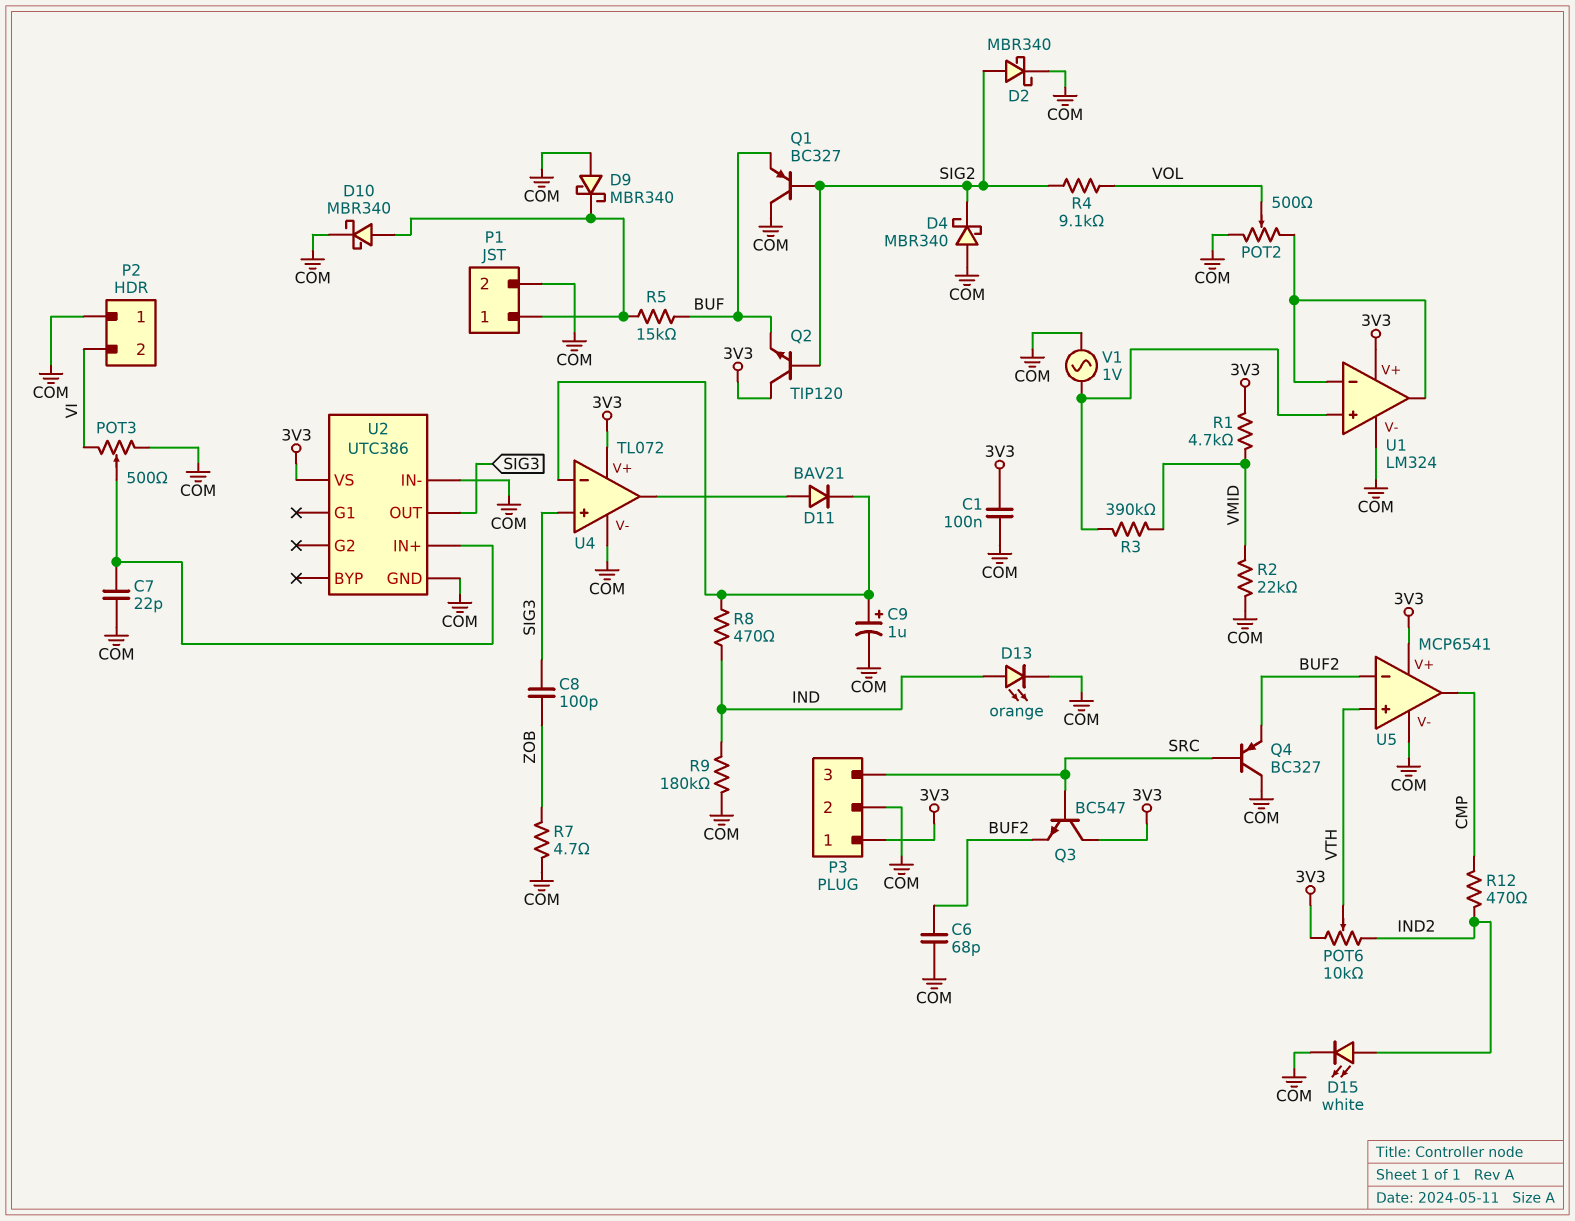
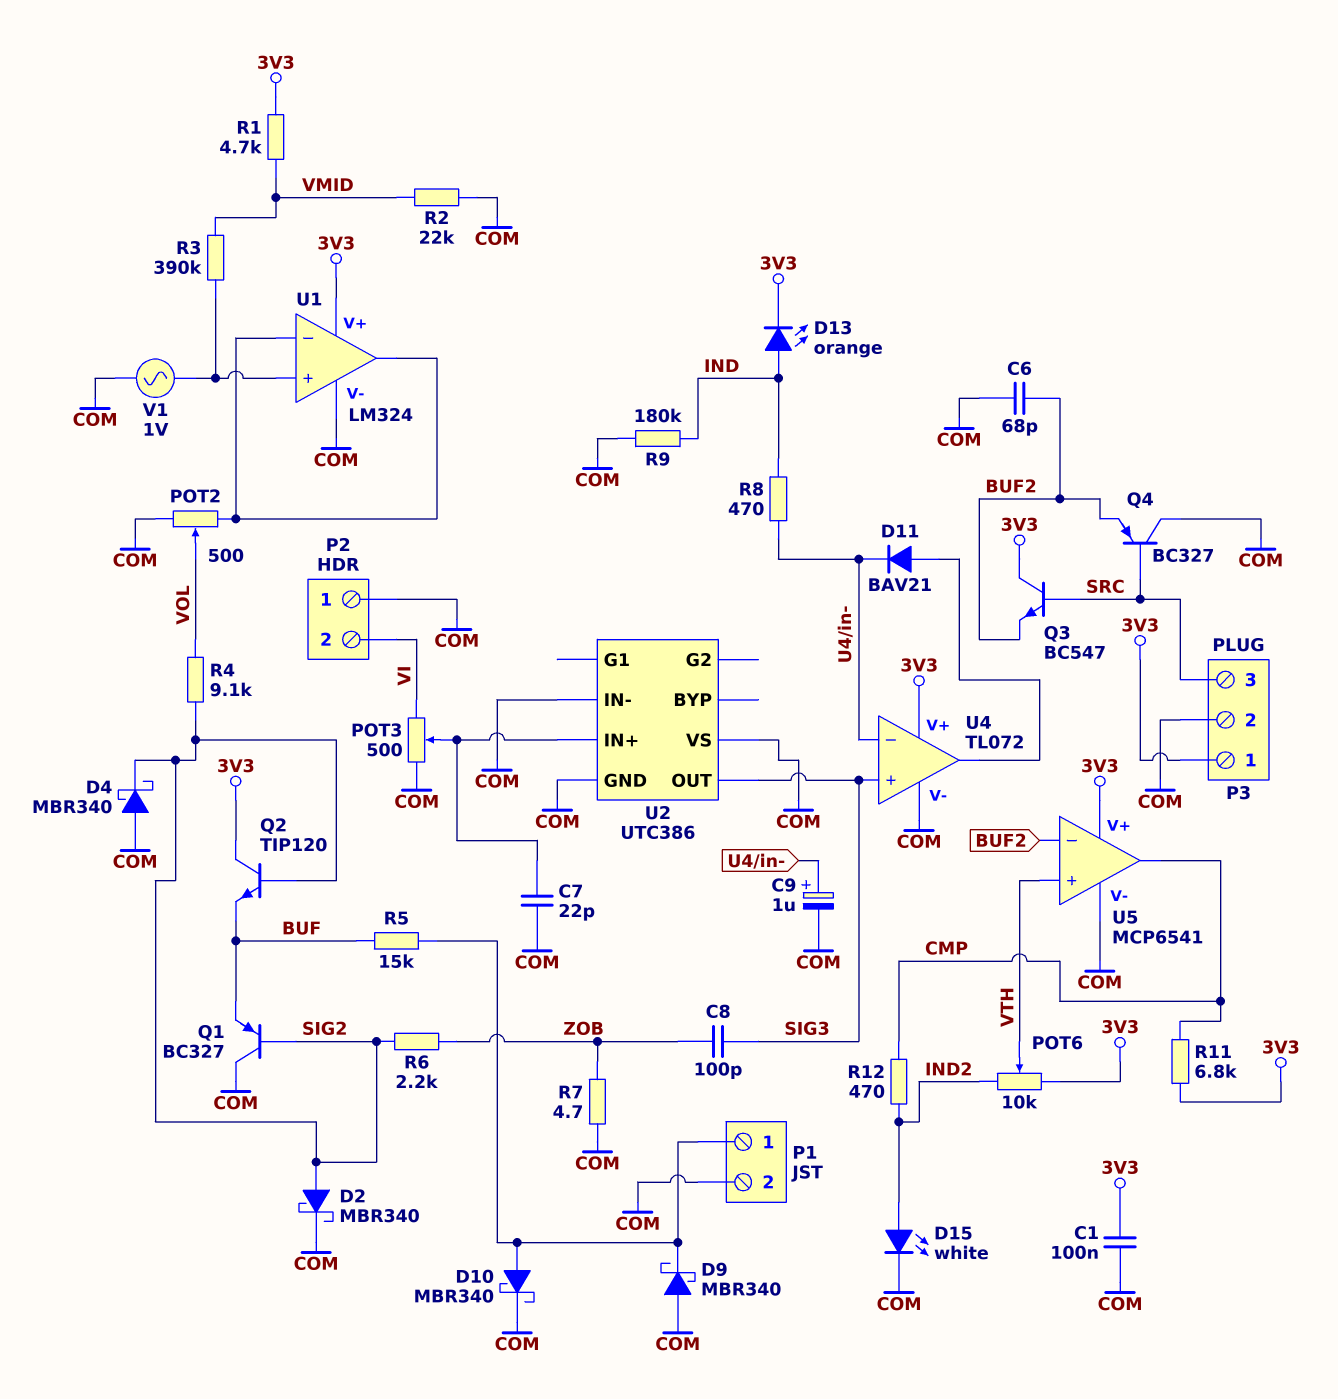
D13: LED orange (A IND, K COM) -> LED orange (A IND, K 3V3)
R6: none -> 2.2k (SIG2, ZOB)
R11: none -> 6.8k (3V3, CMP)
U2 pin VS: 3V3 -> COM

